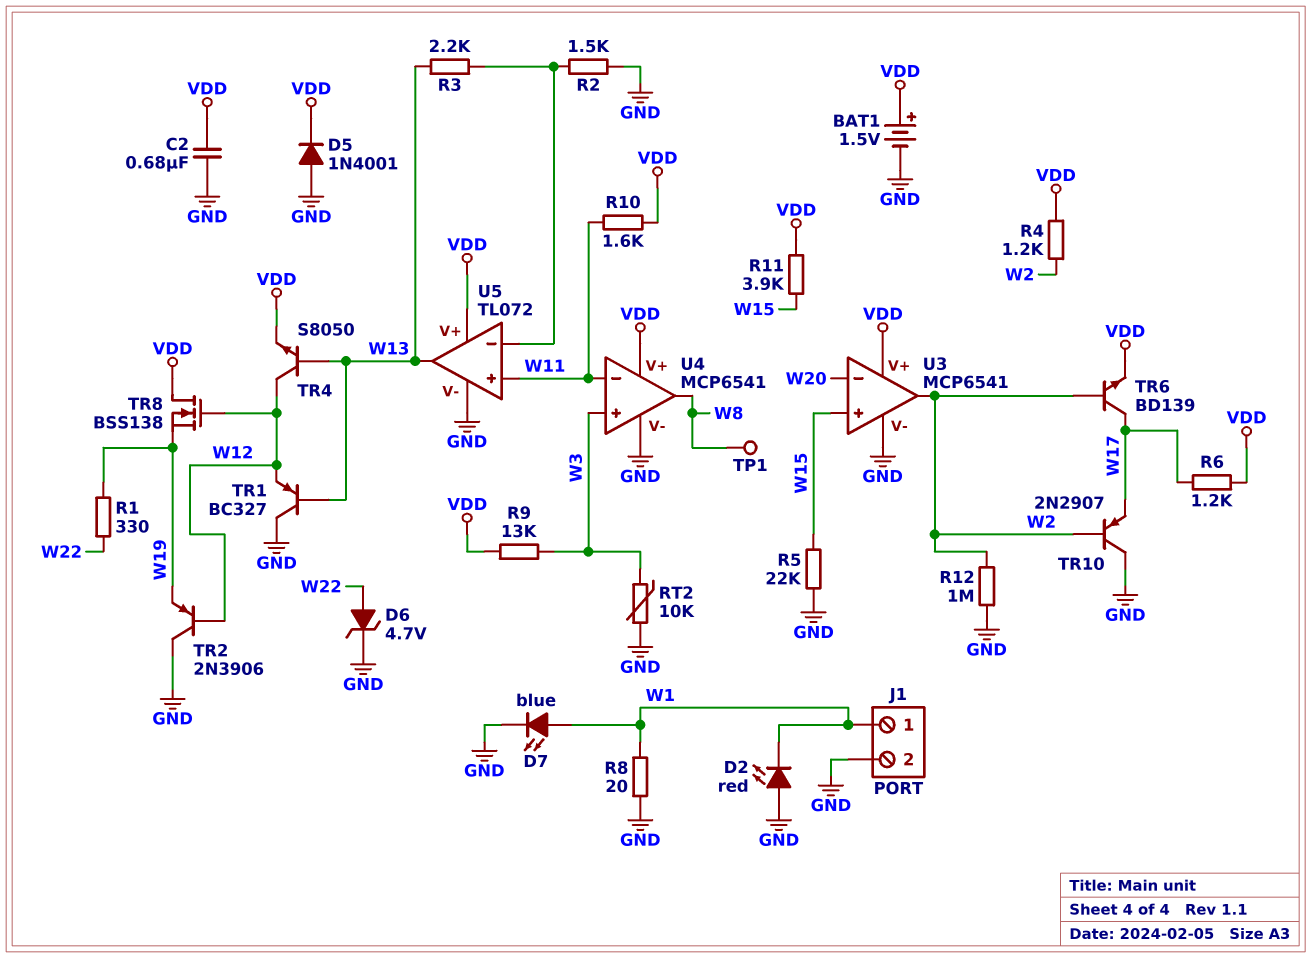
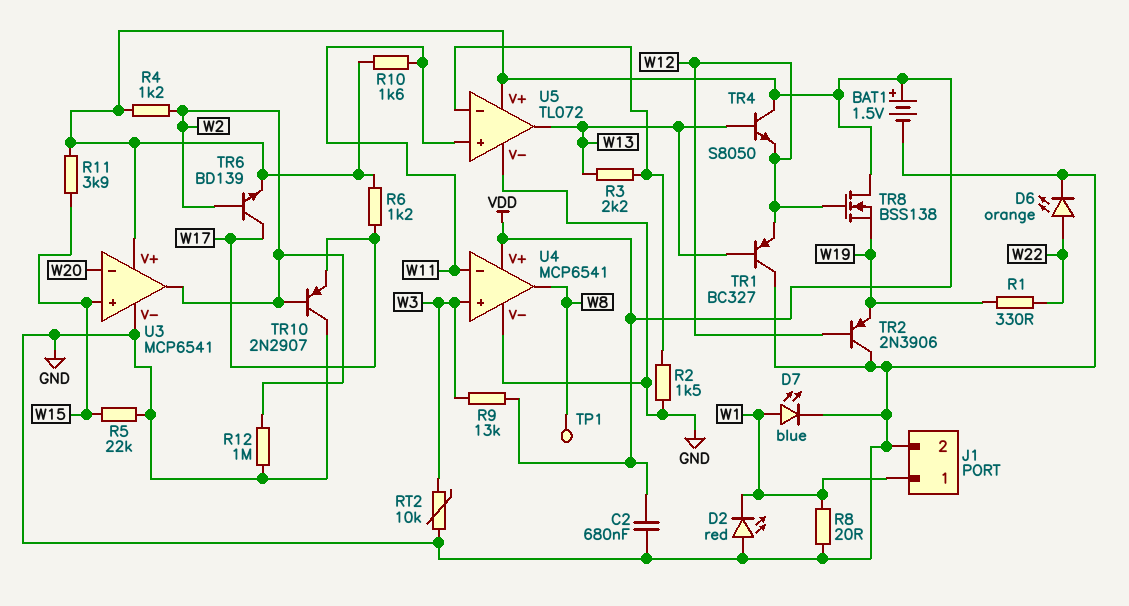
D5: diode 1N4001 (A GND, K VDD) -> none
D6: zener 4.7V (A W22, K GND) -> LED orange (A W22, K GND)
TR4: NPN S8050 (B W13, C W12, E VDD) -> NPN S8050 (B W13, C VDD, E W12)

